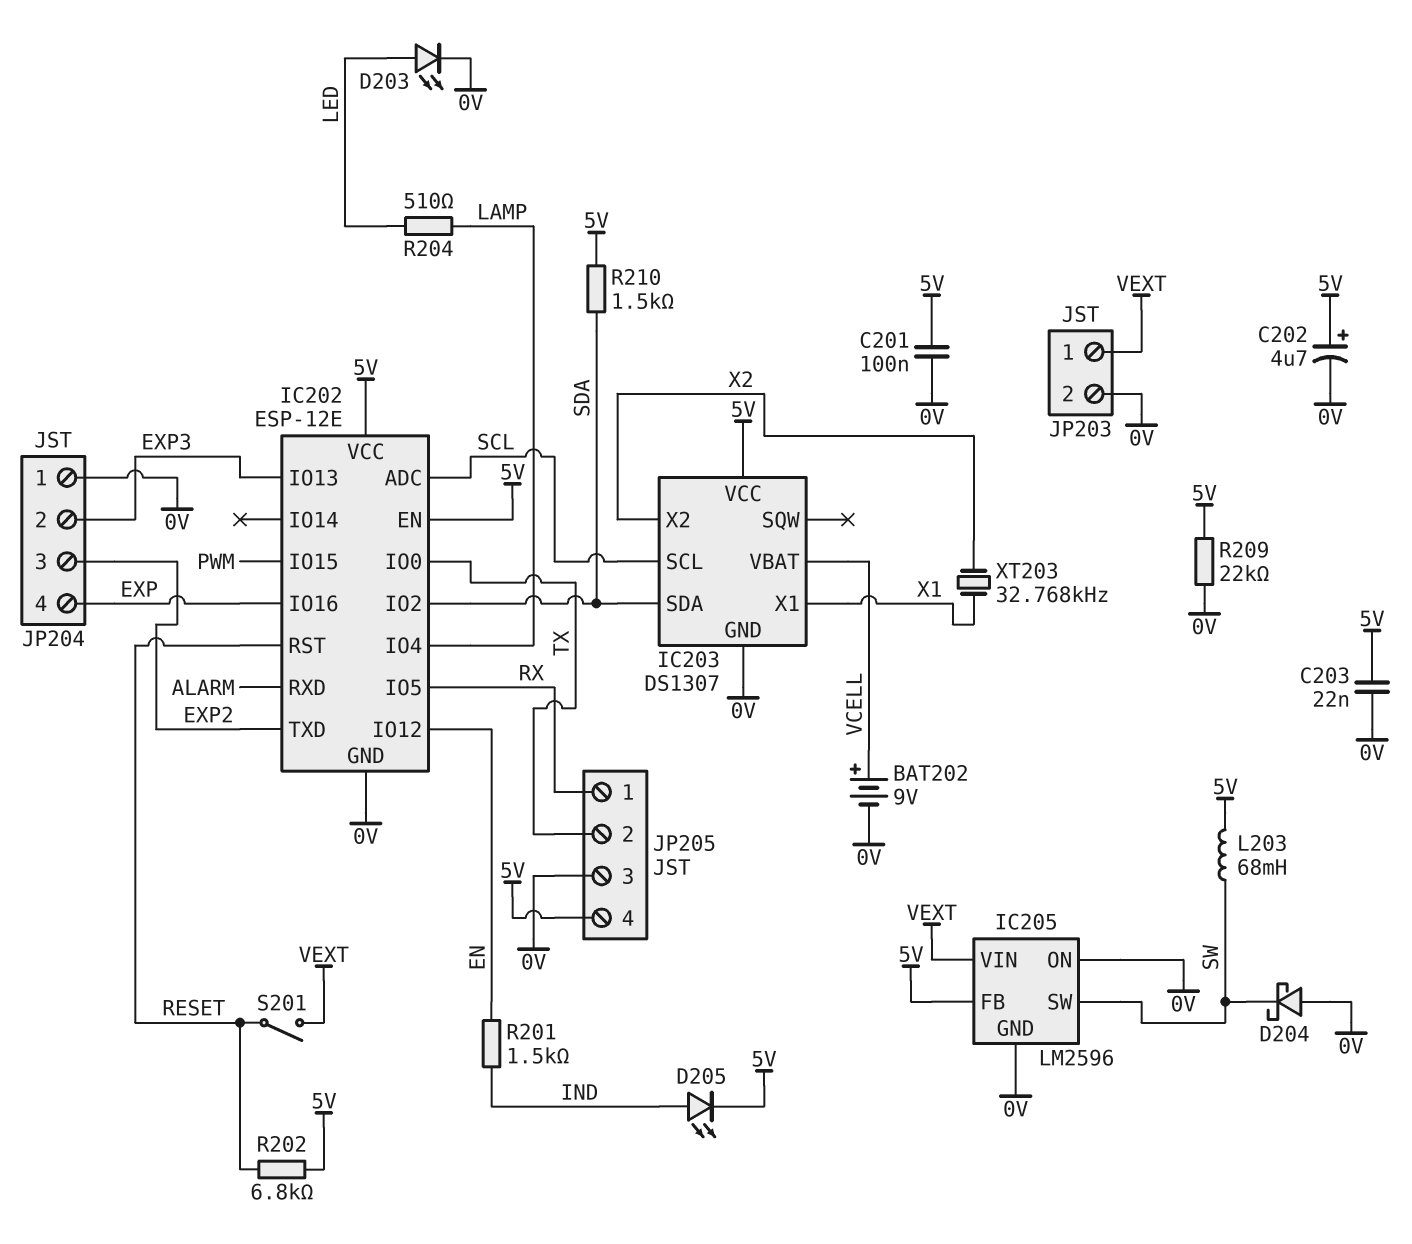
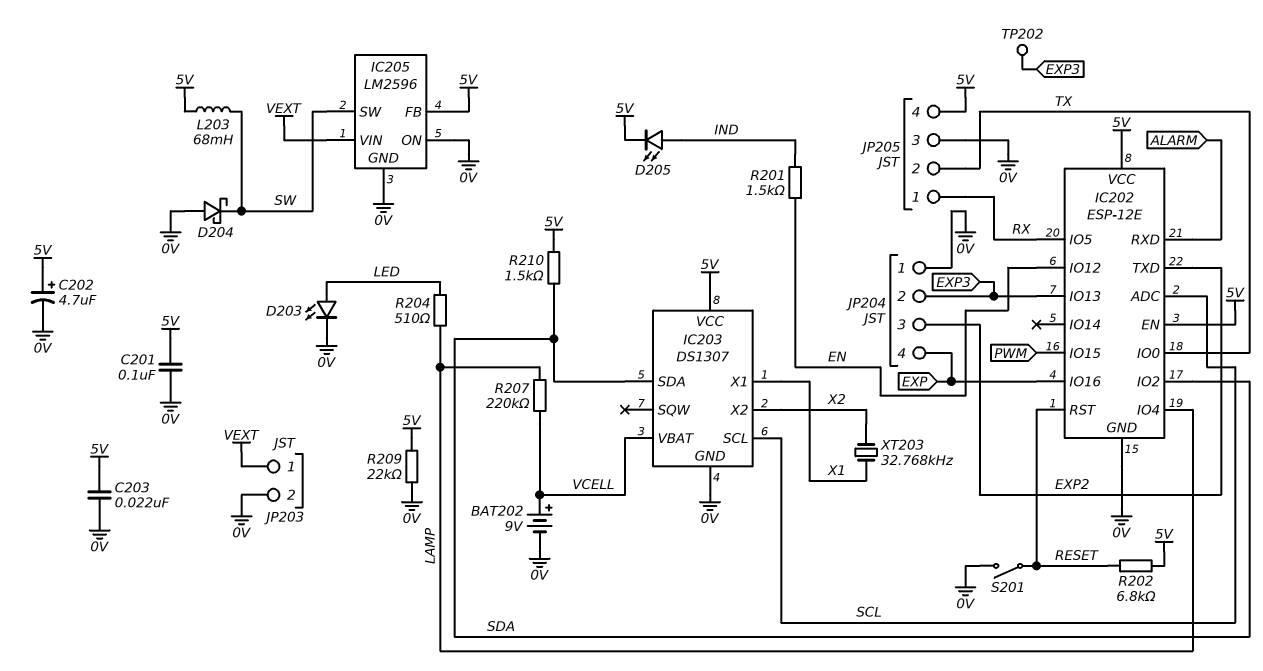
R207: none -> 220k (LAMP, VCELL)
S201: switch (RESET, VEXT) -> switch (0V, RESET)
TP202: none -> test point (EXP3)

